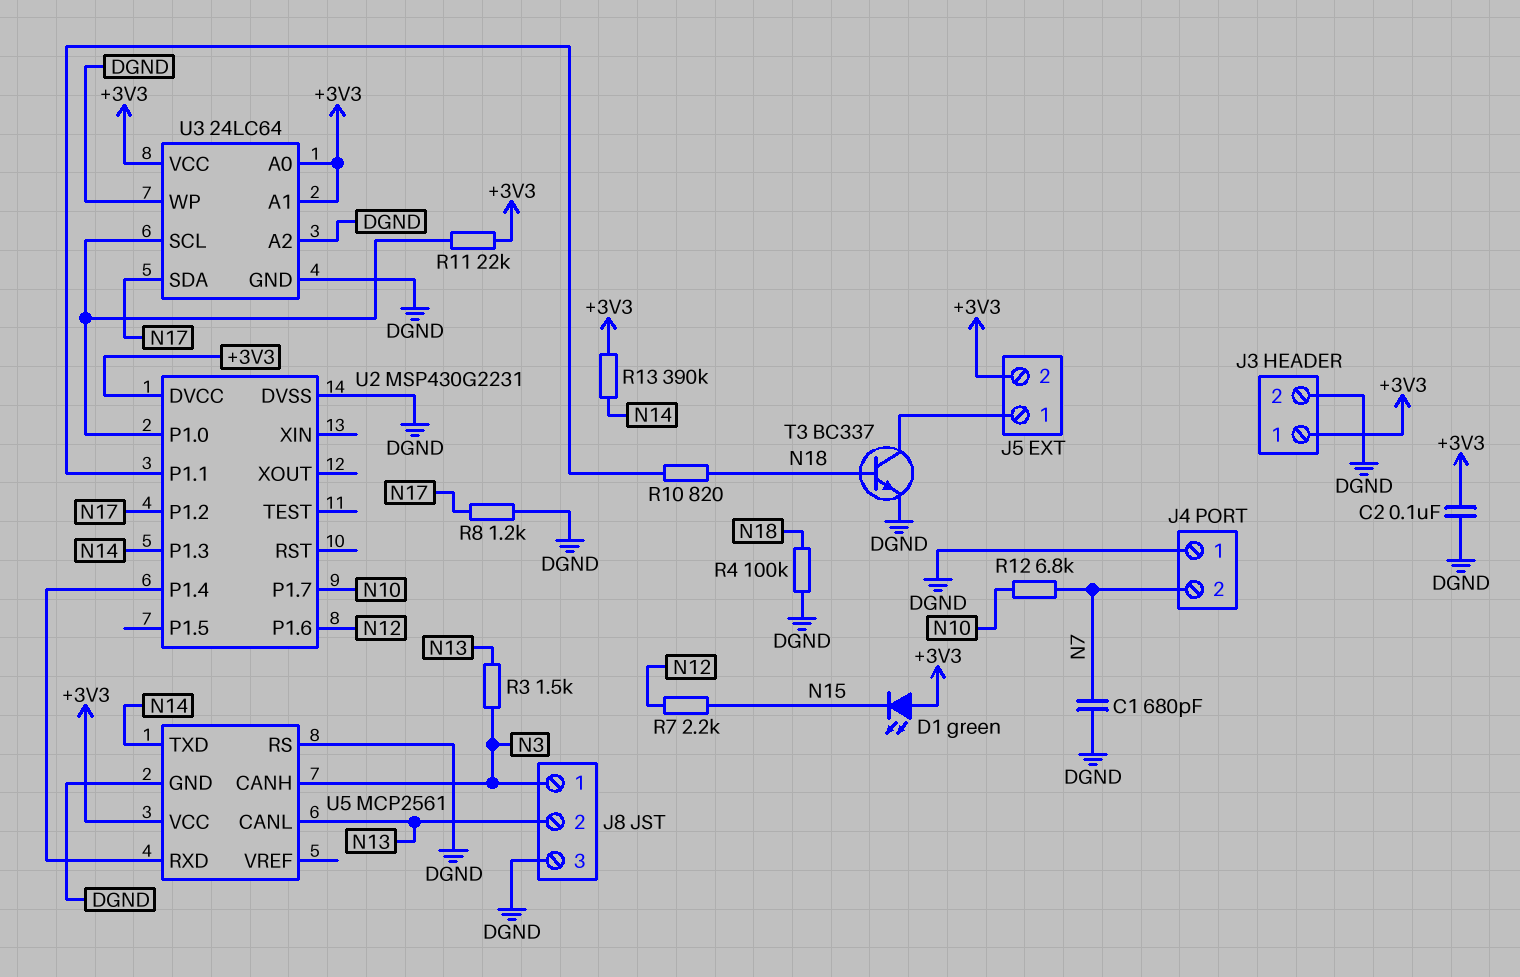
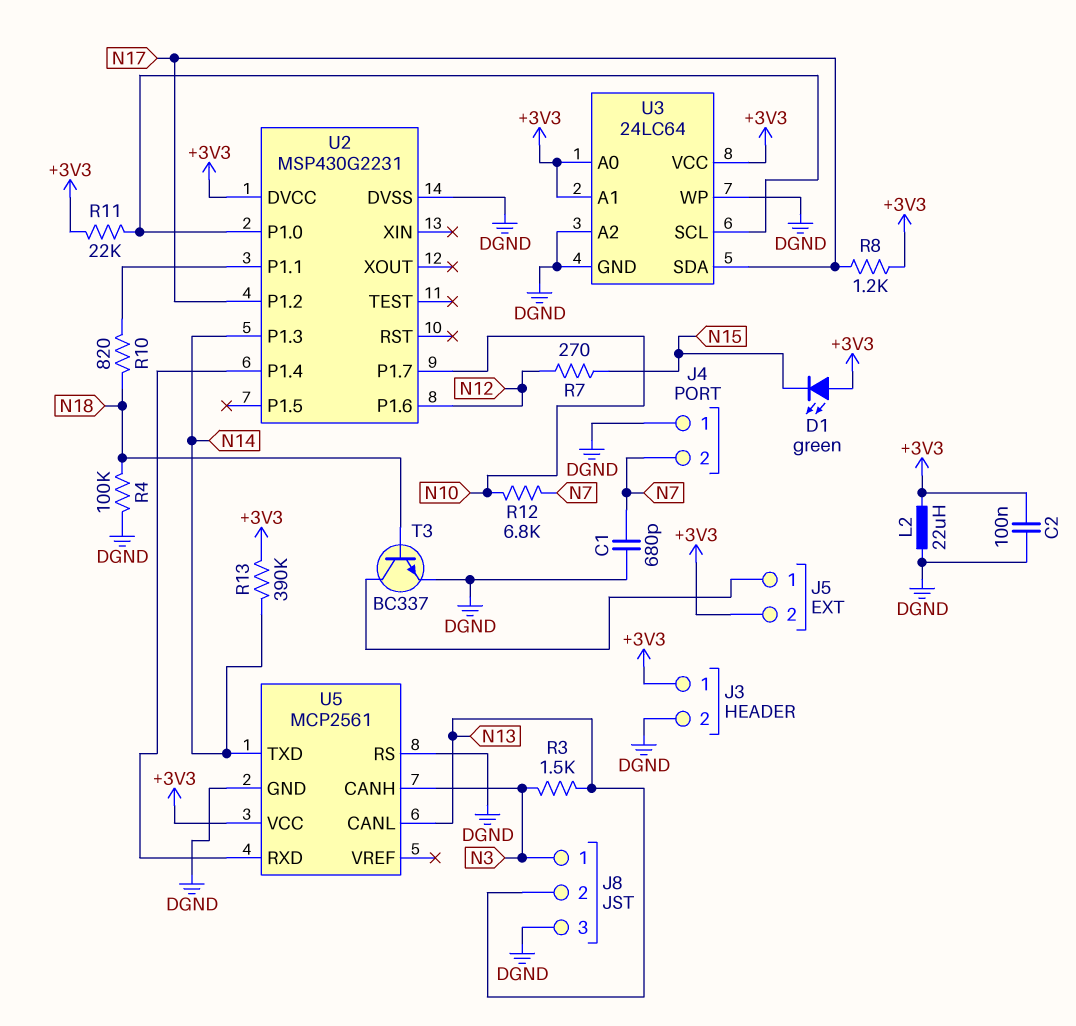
L2: none -> 22uH (+3V3, DGND)
R7: 2.2k (N12, N15) -> 270 (N12, N15)
R8: 1.2k (DGND, N17) -> 1.2k (+3V3, N17)

